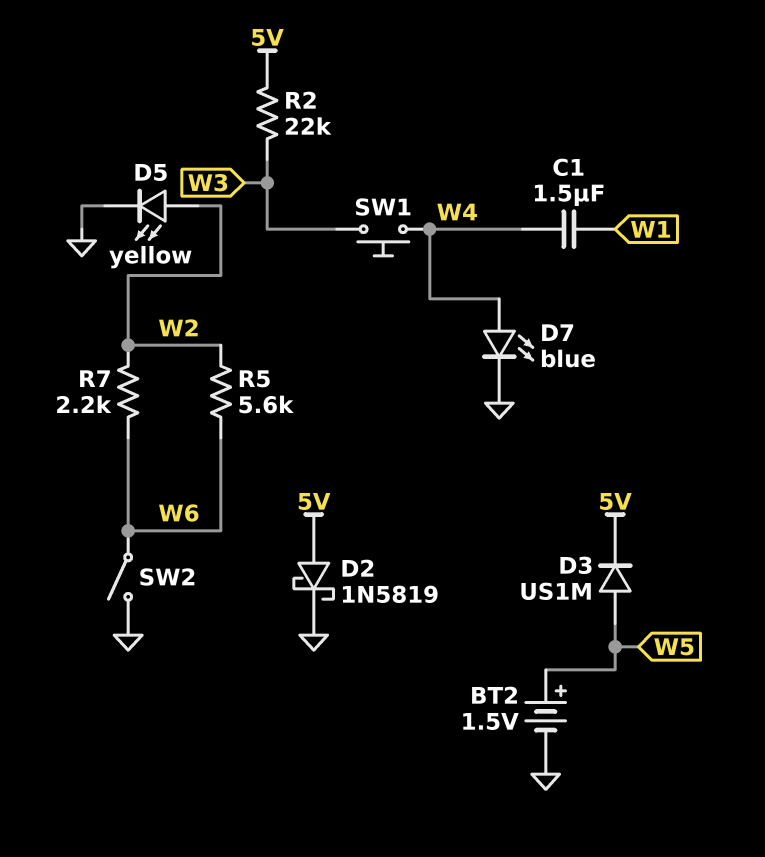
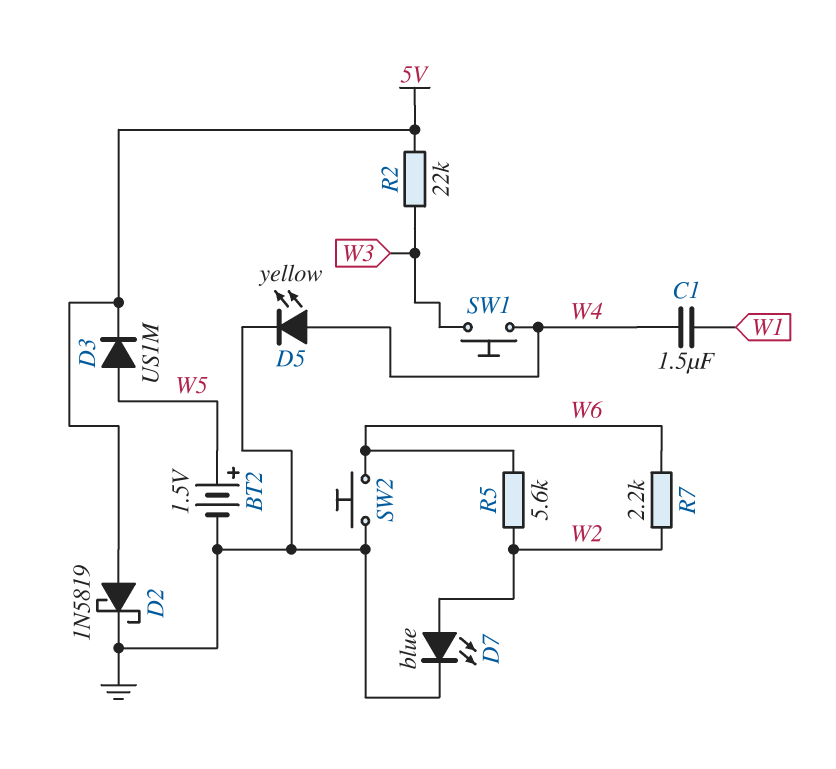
D5: LED yellow (A W2, K GND) -> LED yellow (A W4, K GND)
D7: LED blue (A W4, K GND) -> LED blue (A W2, K GND)
SW2: switch (GND, W6) -> button (GND, W6)

